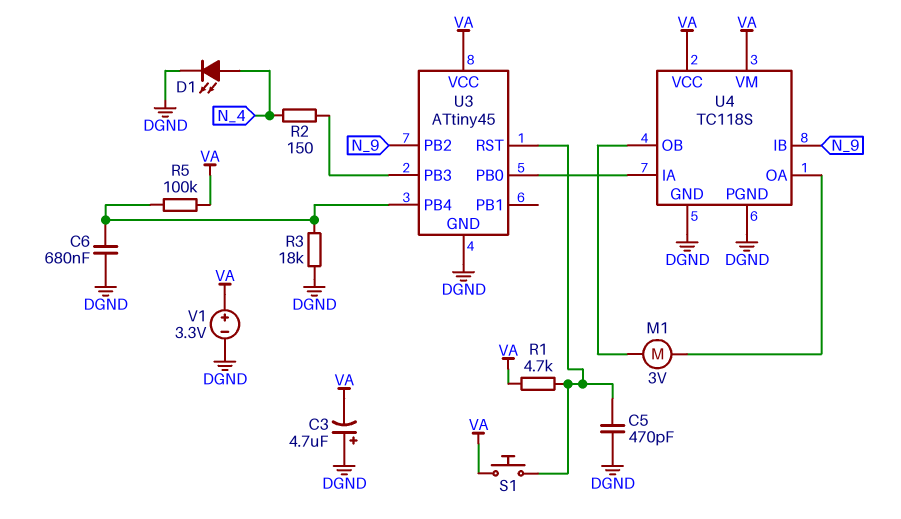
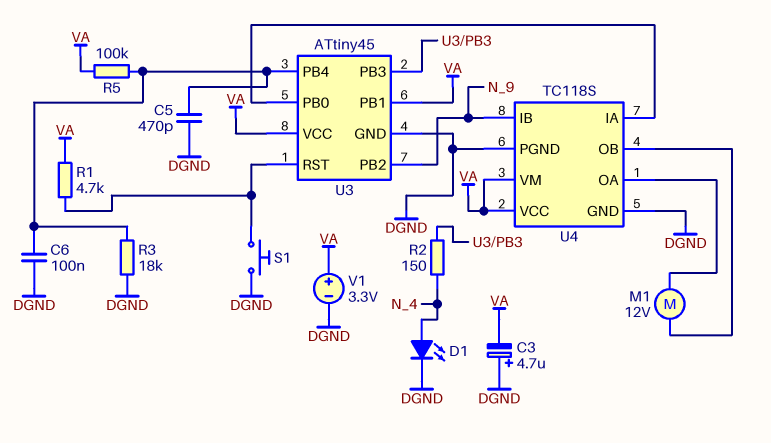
C5: 470pF (DGND, U3/RST) -> 470pF (DGND, U3/PB4)
C6: 680nF (DGND, U3/PB4) -> 100nF (DGND, U3/PB4)
M1: motor 3V (U4/OA, U4/OB) -> motor 12V (U4/OA, U4/OB)
S1: button (U3/RST, VA) -> button (DGND, U3/RST)
U3 pin PB1: none -> VA

